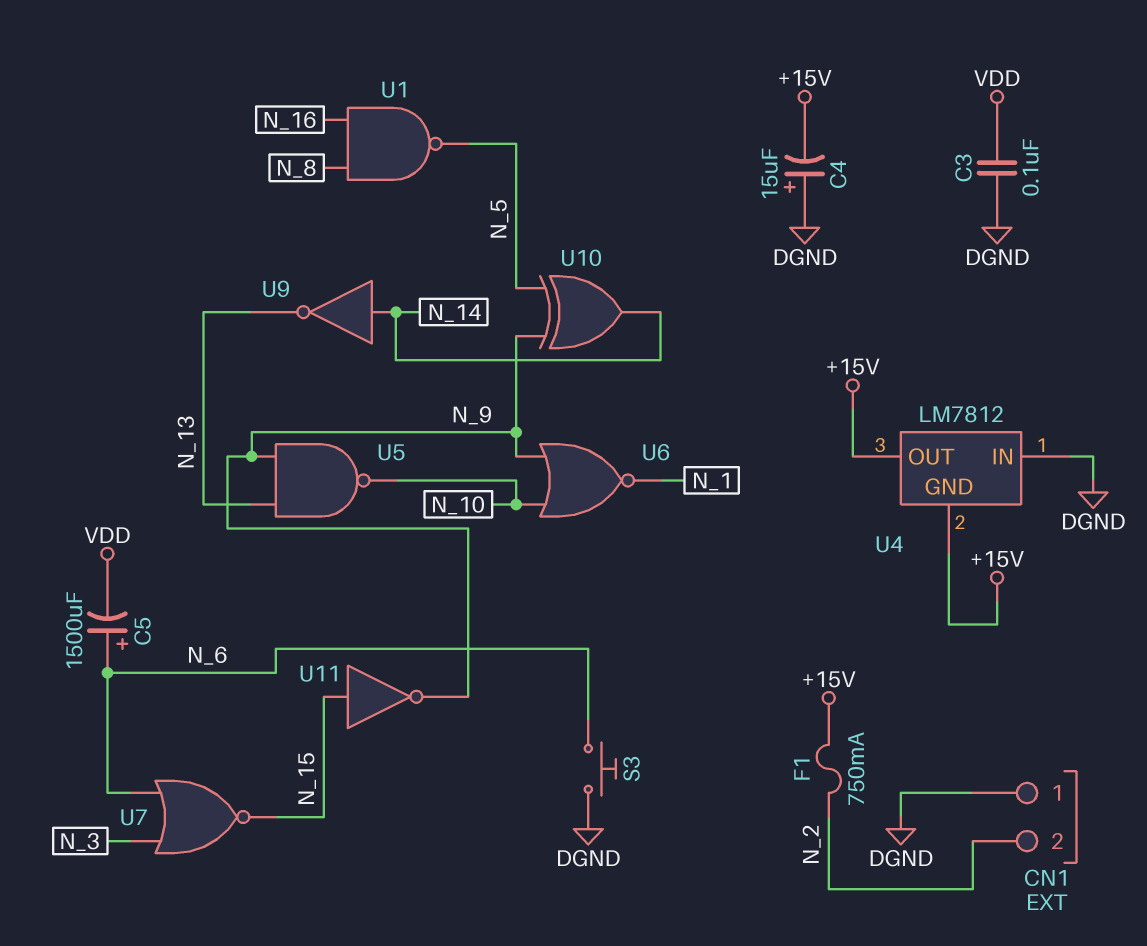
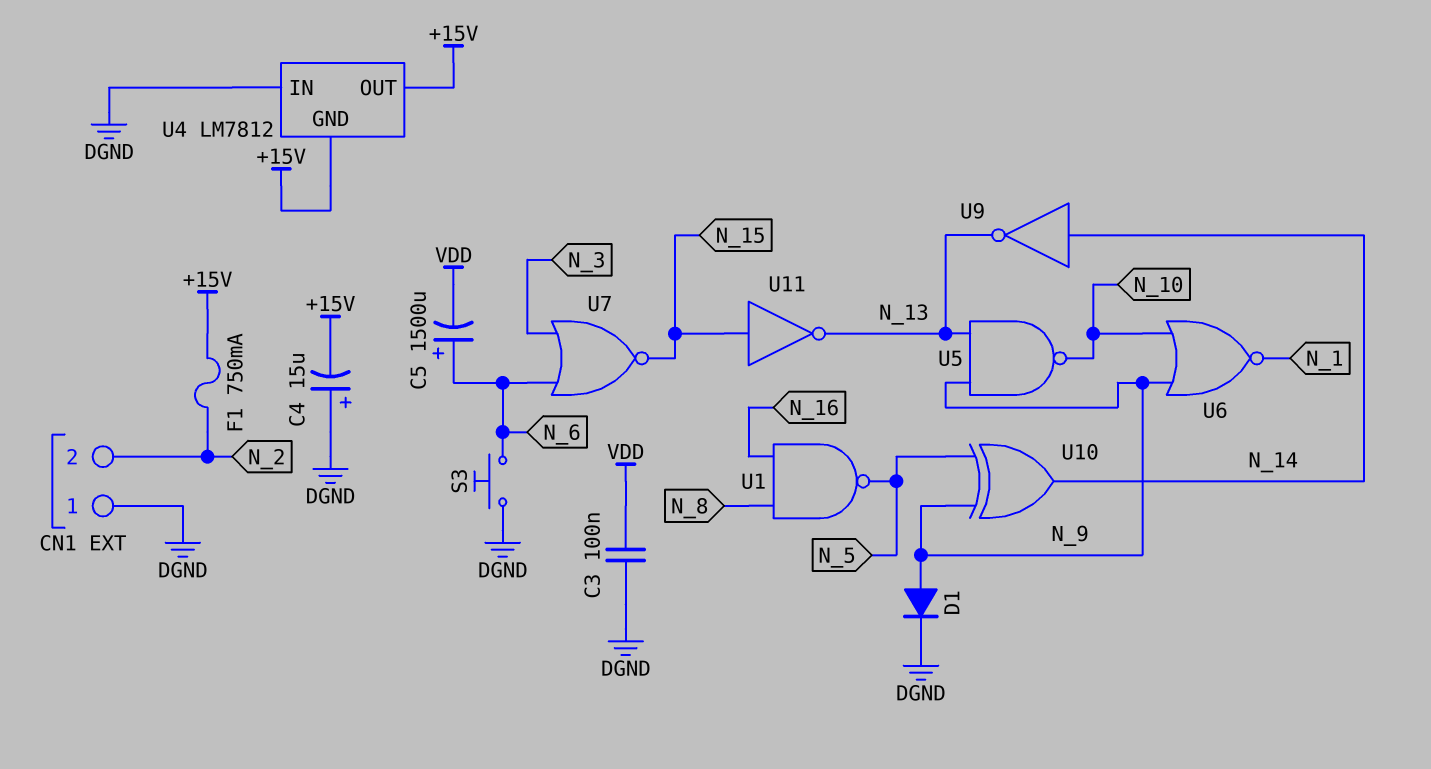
D1: none -> diode (A N_9, K DGND)
U11: NOT (in N_15, out N_9) -> NOT (in N_15, out N_13)

